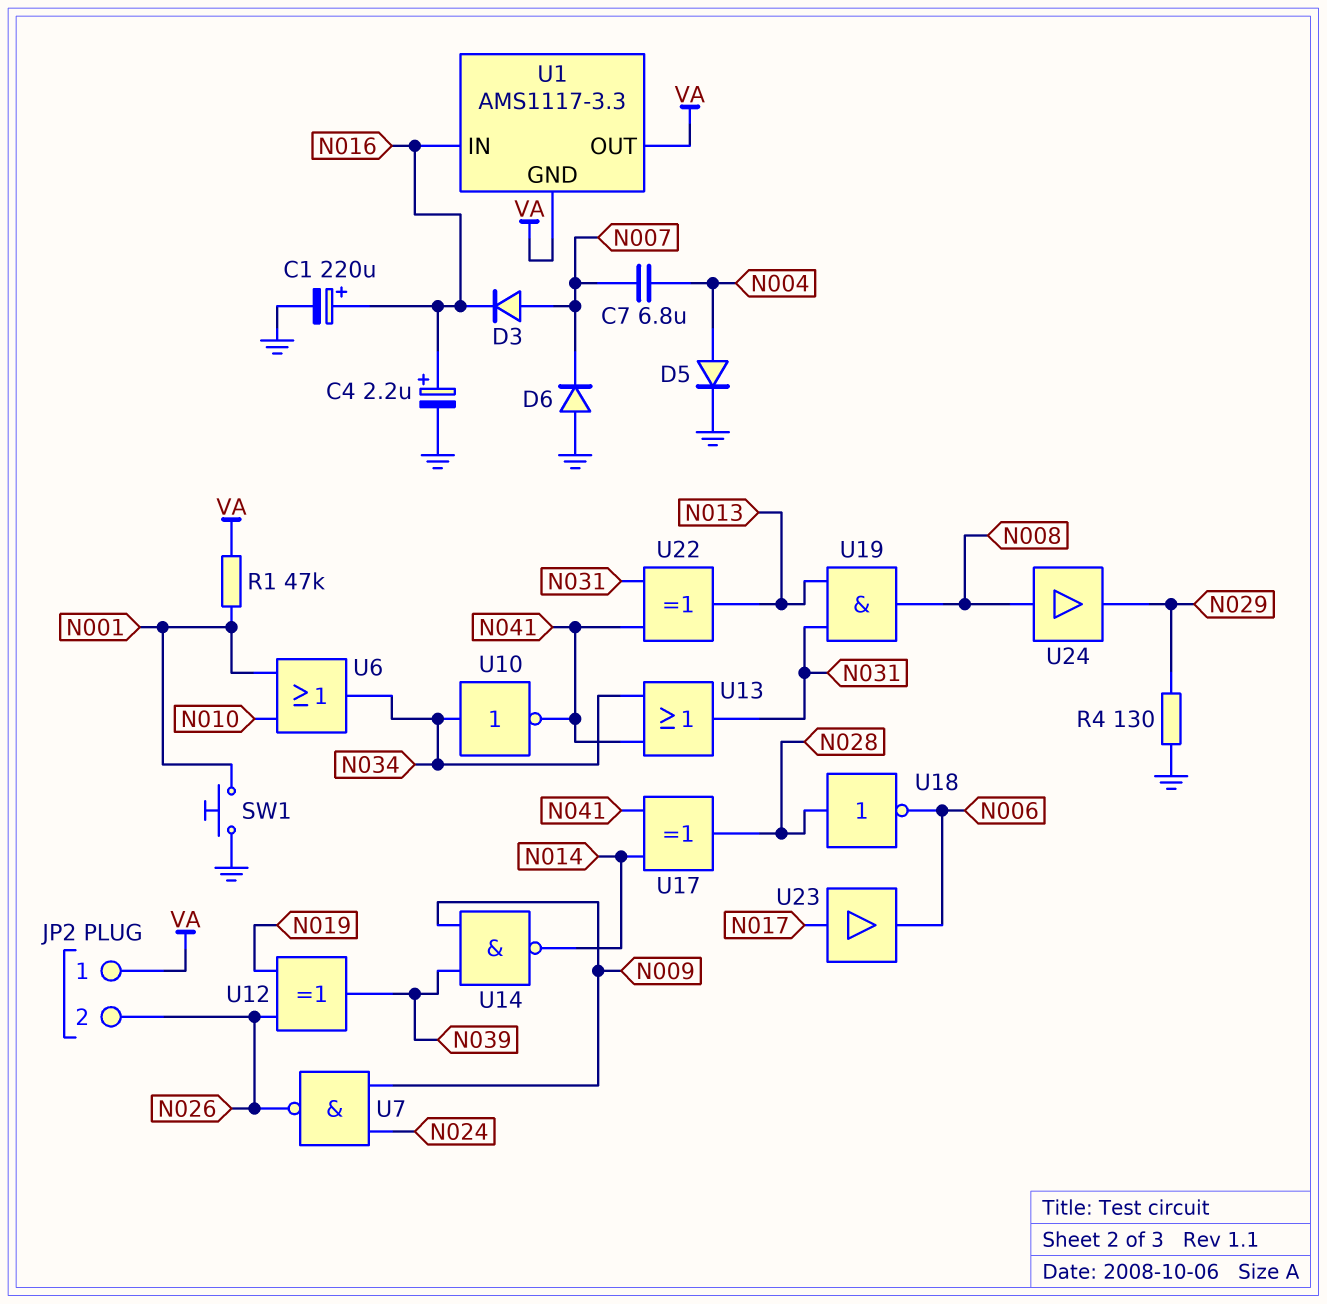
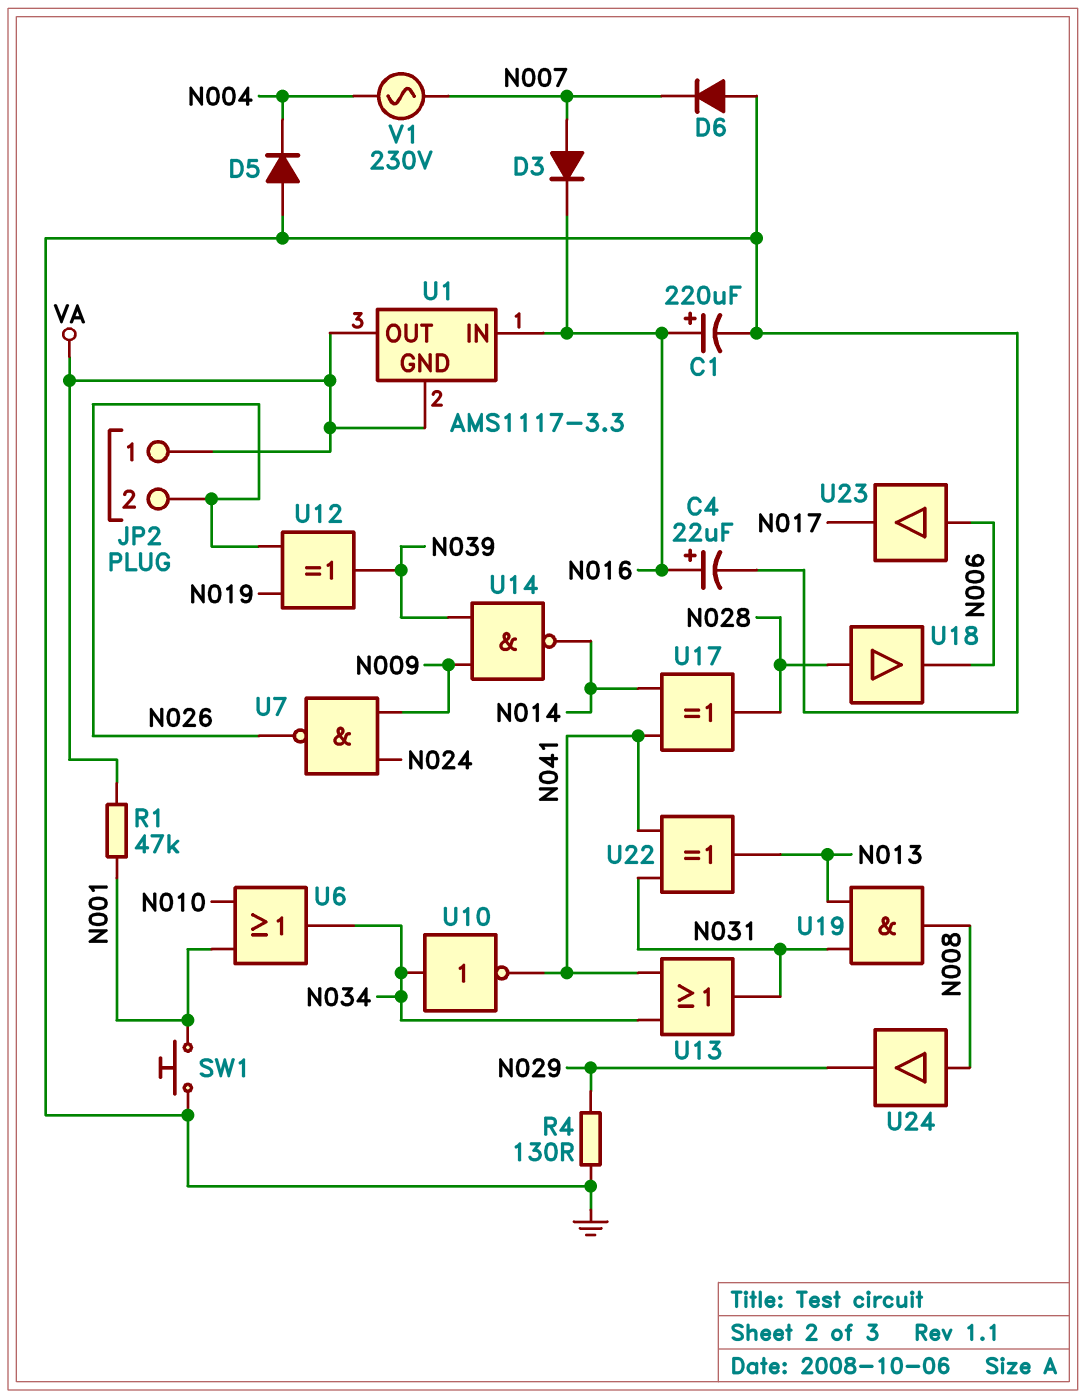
C4: 2.2uF (plus N016, minus GND) -> 22uF (plus N016, minus GND)
C7: 6.8uF (N004, N007) -> none
D5: diode (A N004, K GND) -> diode (A GND, K N004)
U18: NOT (in N028, out N006) -> buffer (in N028, out N006)
U23: buffer (in N017, out N006) -> buffer (in N006, out N017)
V1: none -> AC 230V (N004, N007)

